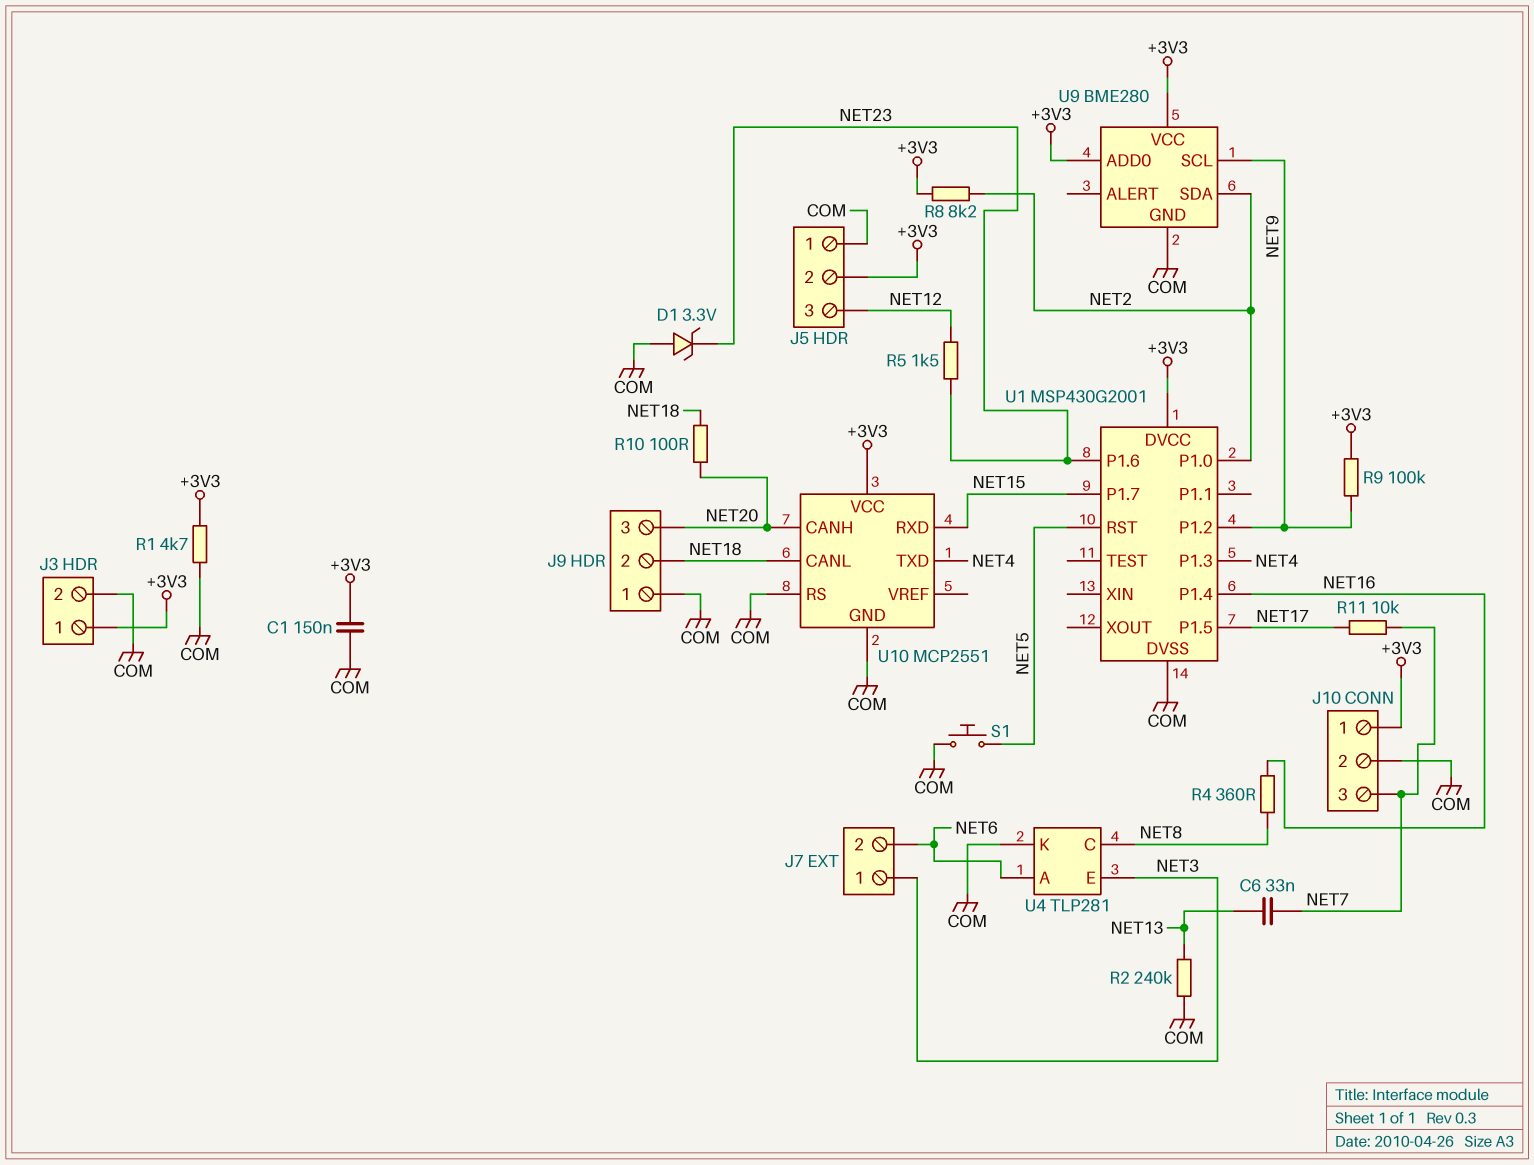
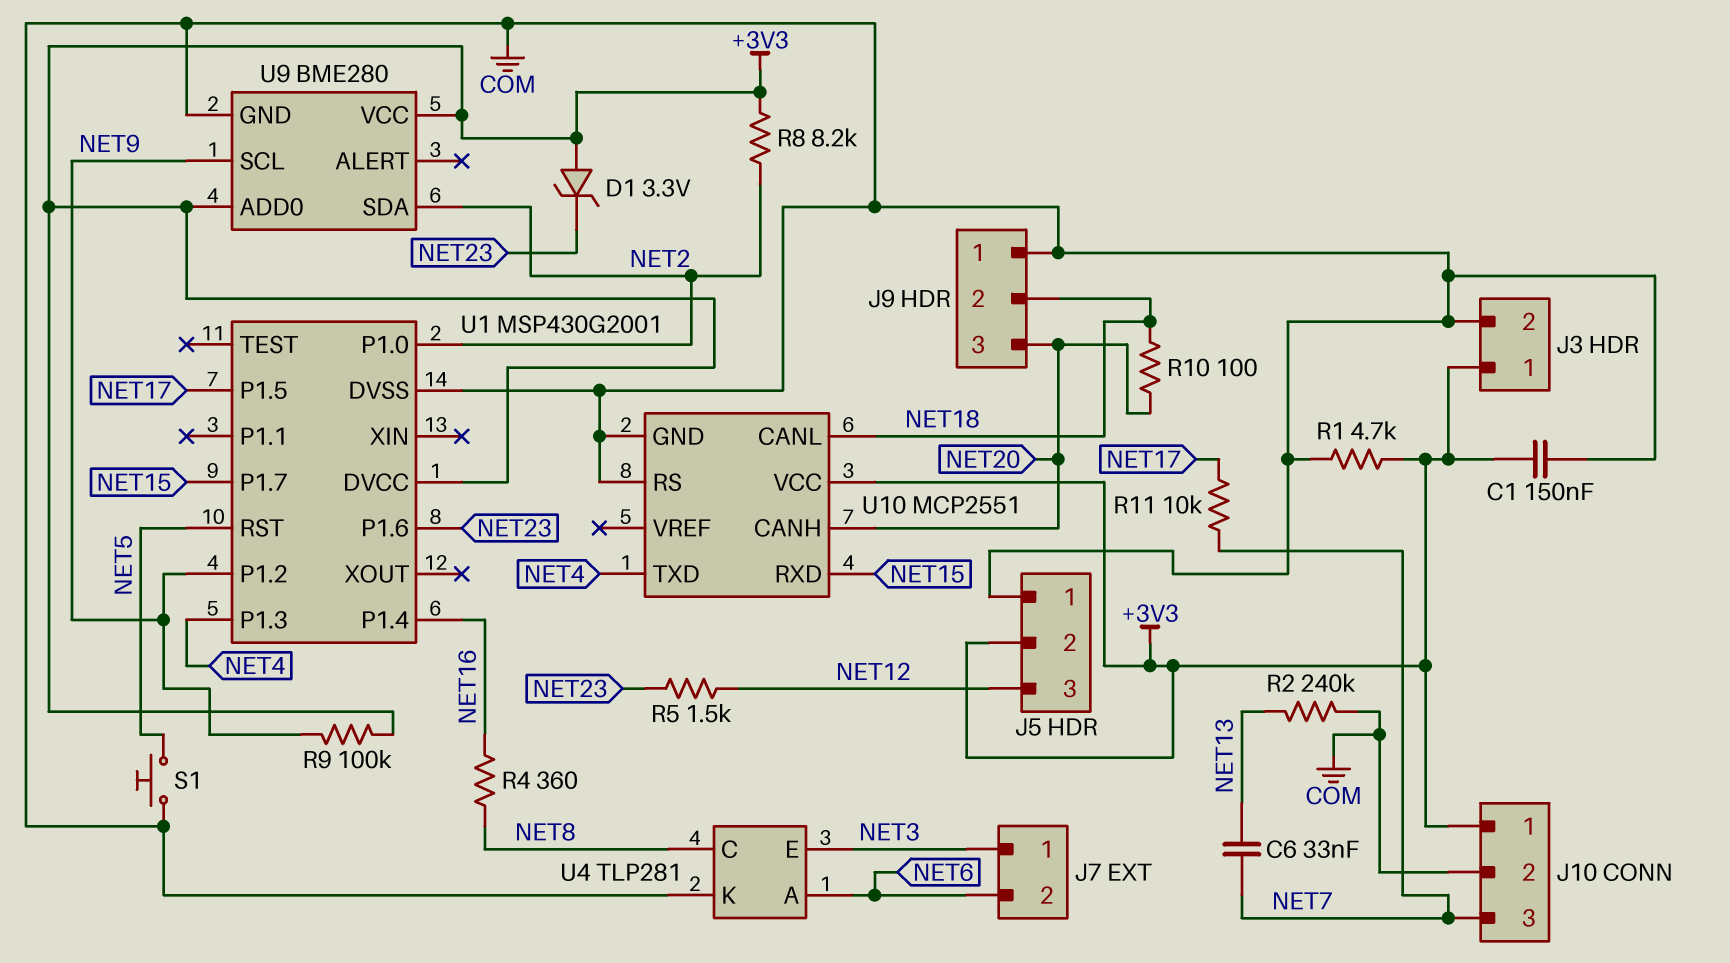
D1: zener 3.3V (A COM, K NET23) -> zener 3.3V (A +3V3, K NET23)

